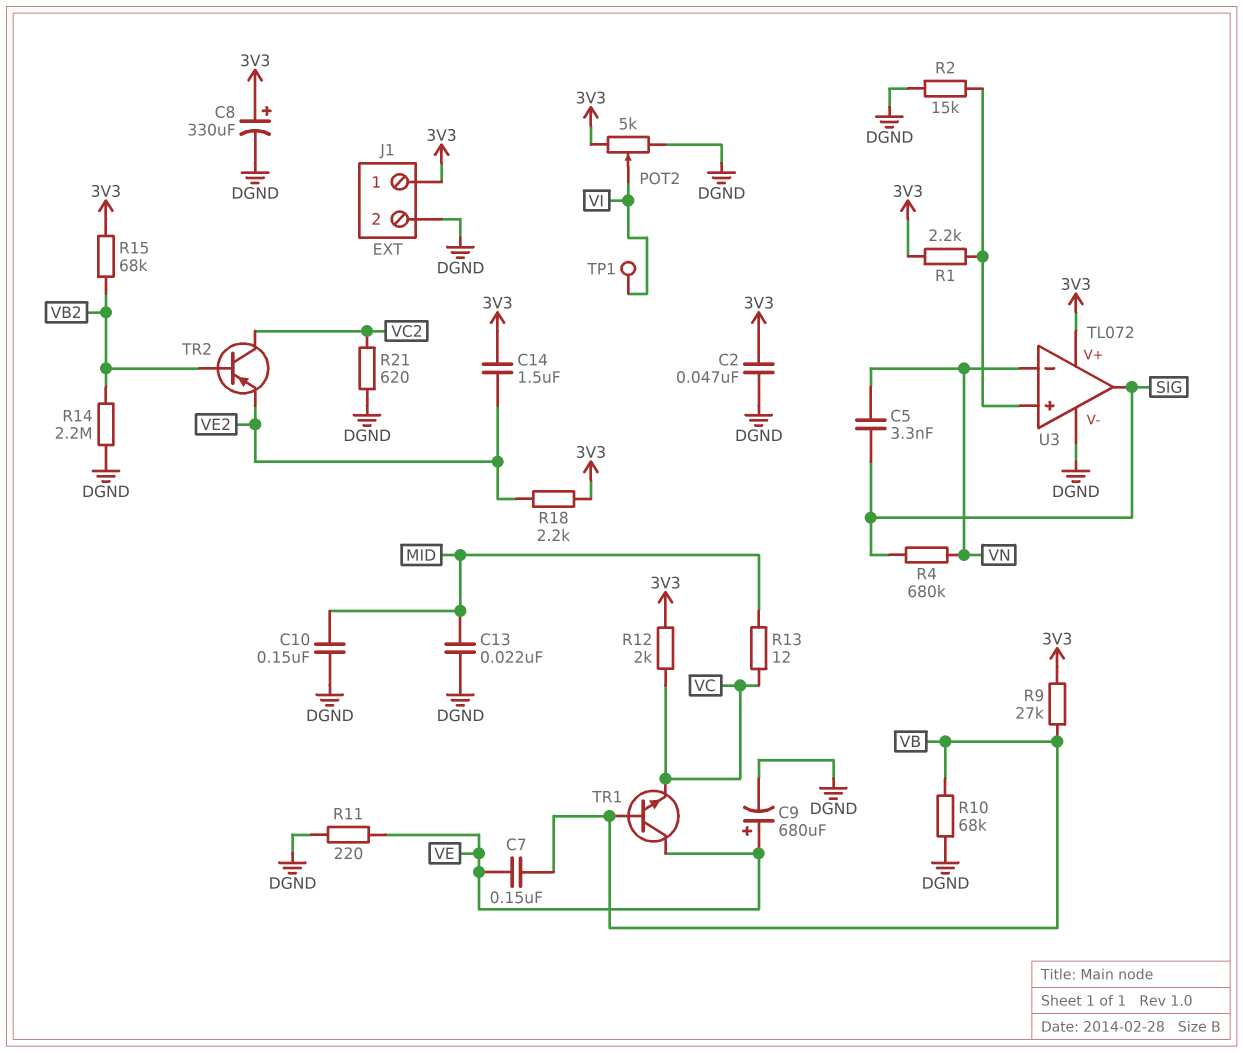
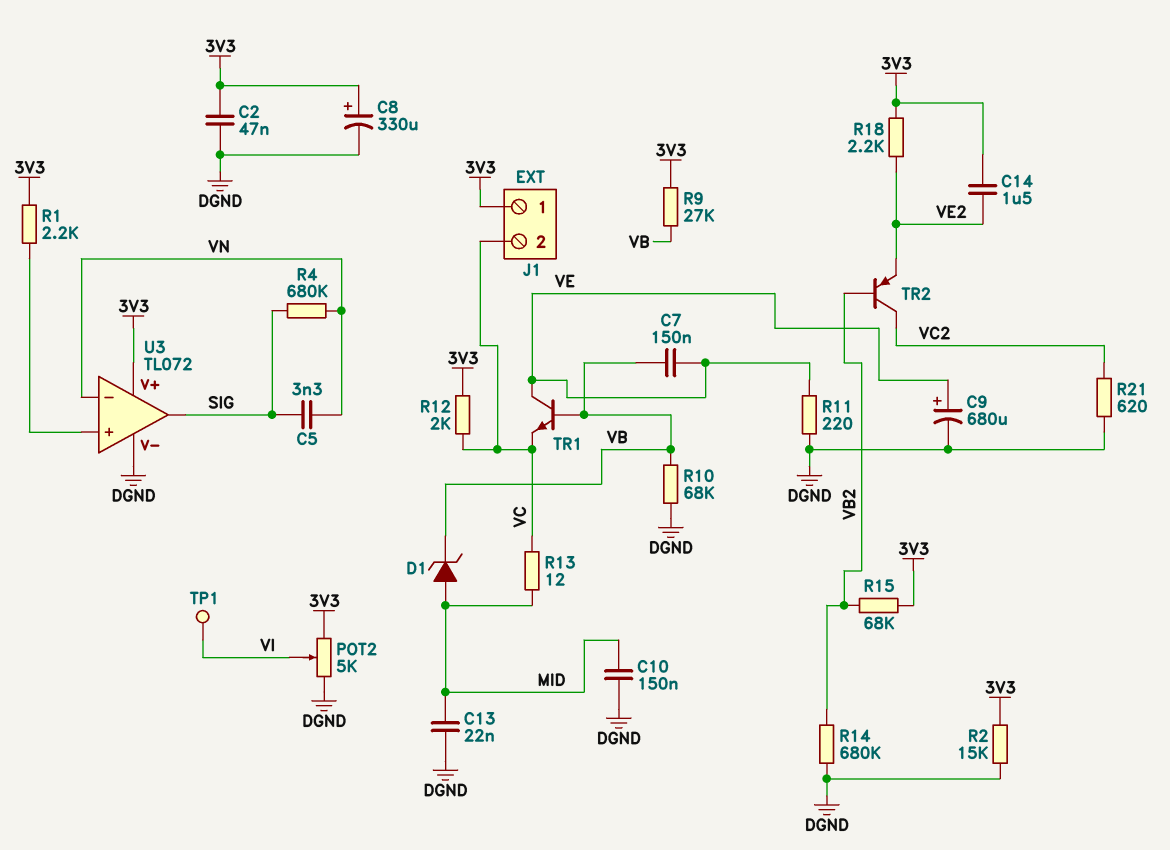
D1: none -> zener (A MID, K VB)
J1 pin 2: DGND -> VC
R2: 15k (DGND, U3/in+) -> 15k (3V3, DGND)
R14: 2.2M (DGND, VB2) -> 680k (DGND, VB2)

